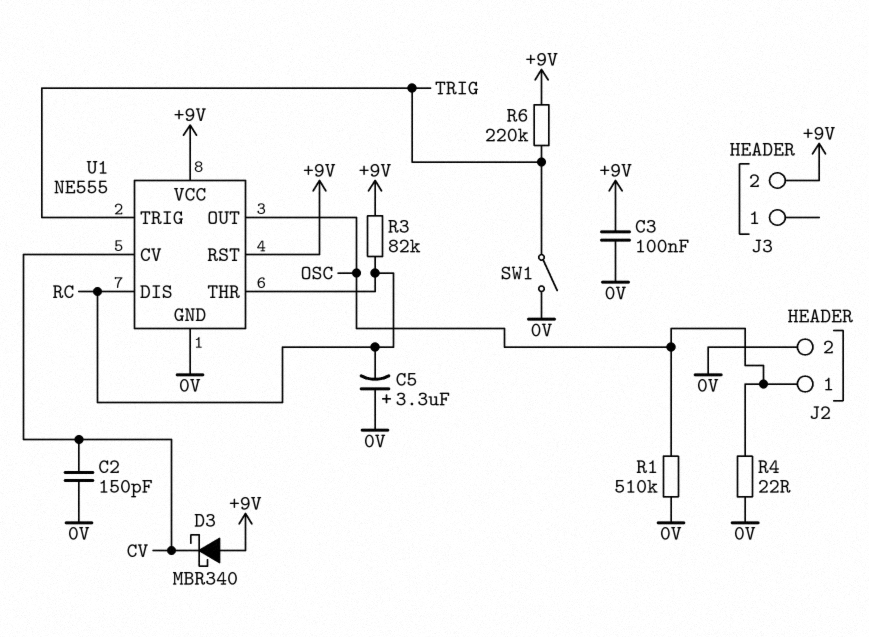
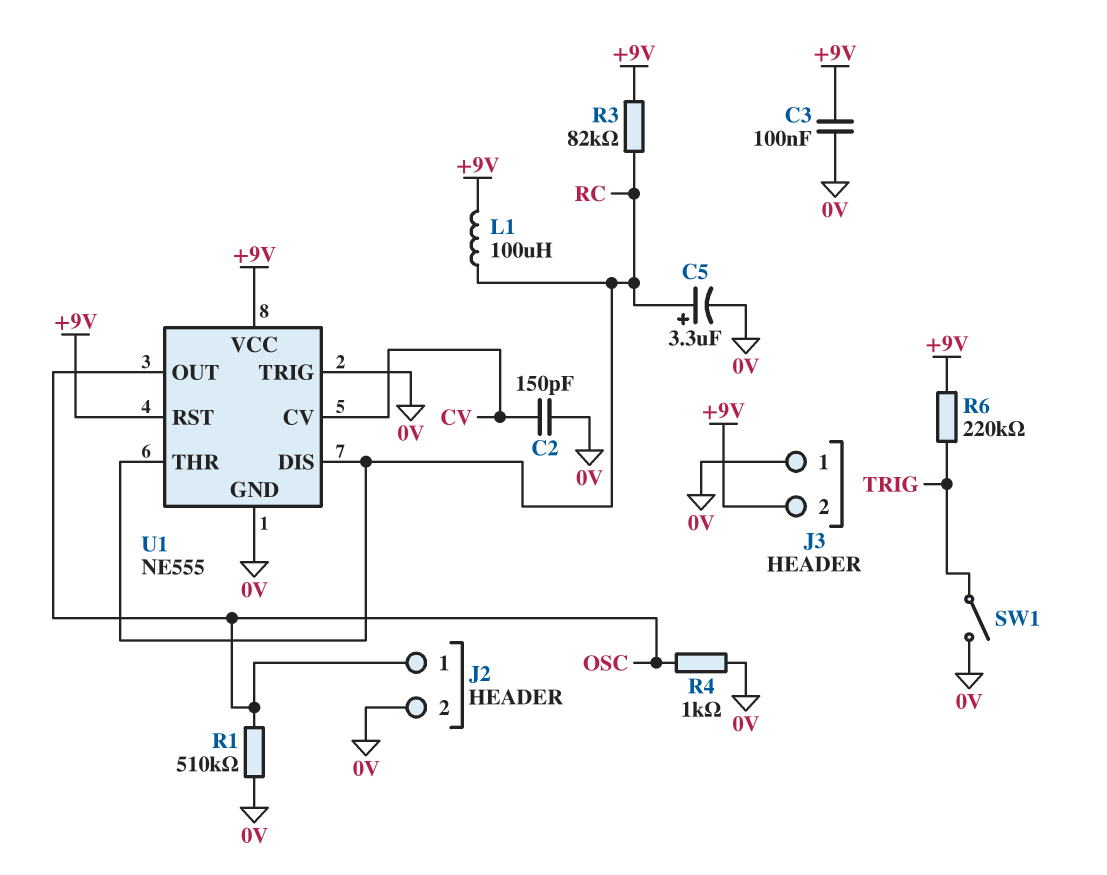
C5: 3.3uF (plus 0V, minus RC) -> 3.3uF (plus RC, minus 0V)
D3: schottky MBR340 (A +9V, K CV) -> none
J3 pin 1: none -> 0V
L1: none -> 100uH (+9V, RC)
R4: 22 (0V, OSC) -> 1k (0V, OSC)
U1 pin TRIG: TRIG -> 0V

